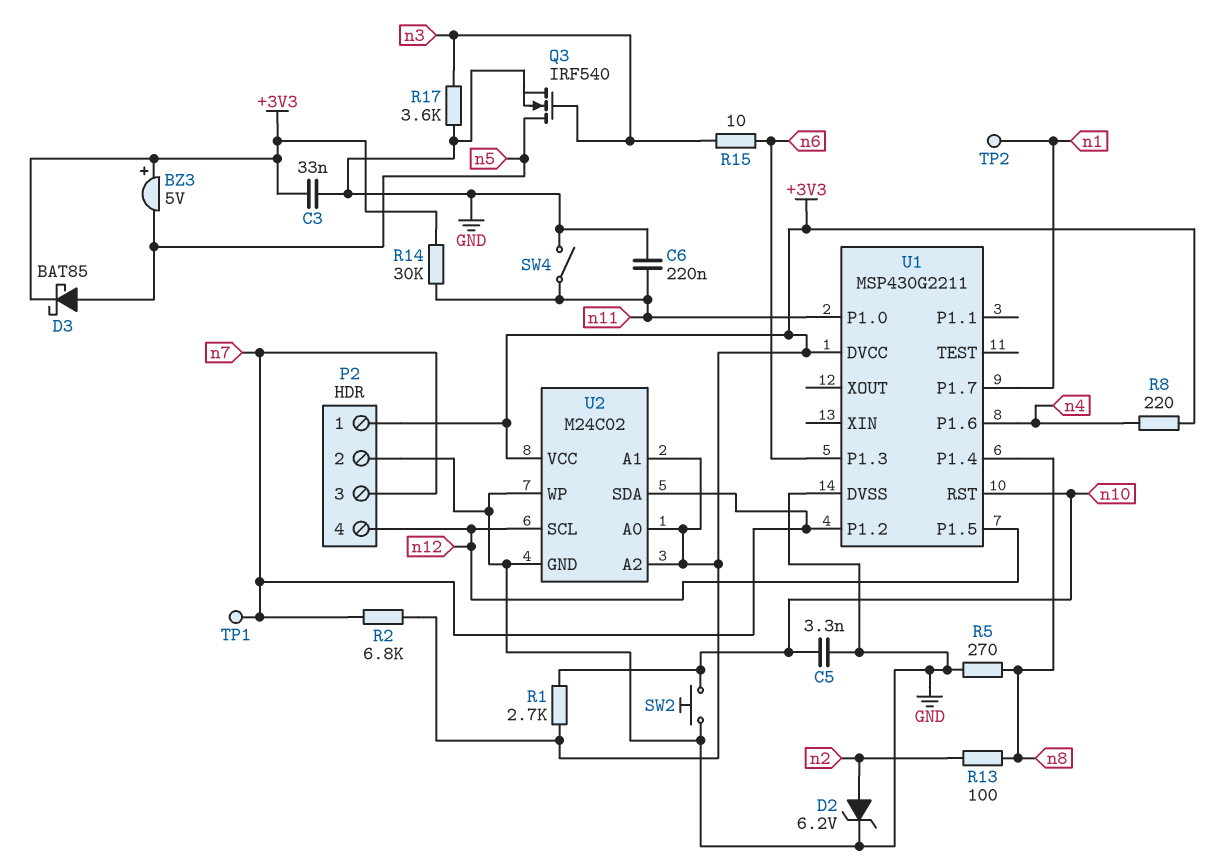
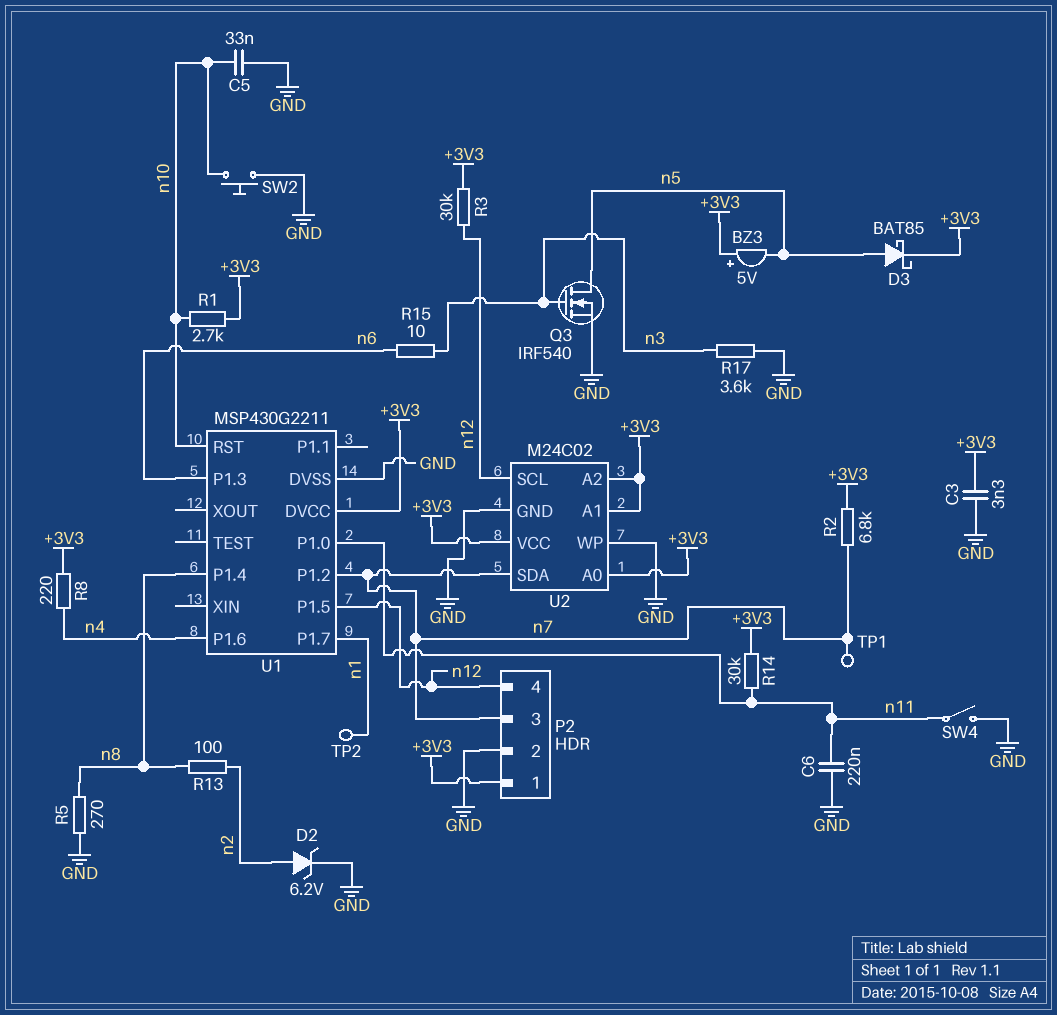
C3: 33nF (+3V3, GND) -> 3.3nF (+3V3, GND)
C5: 3.3nF (GND, n10) -> 33nF (GND, n10)
R3: none -> 30k (+3V3, n12)

